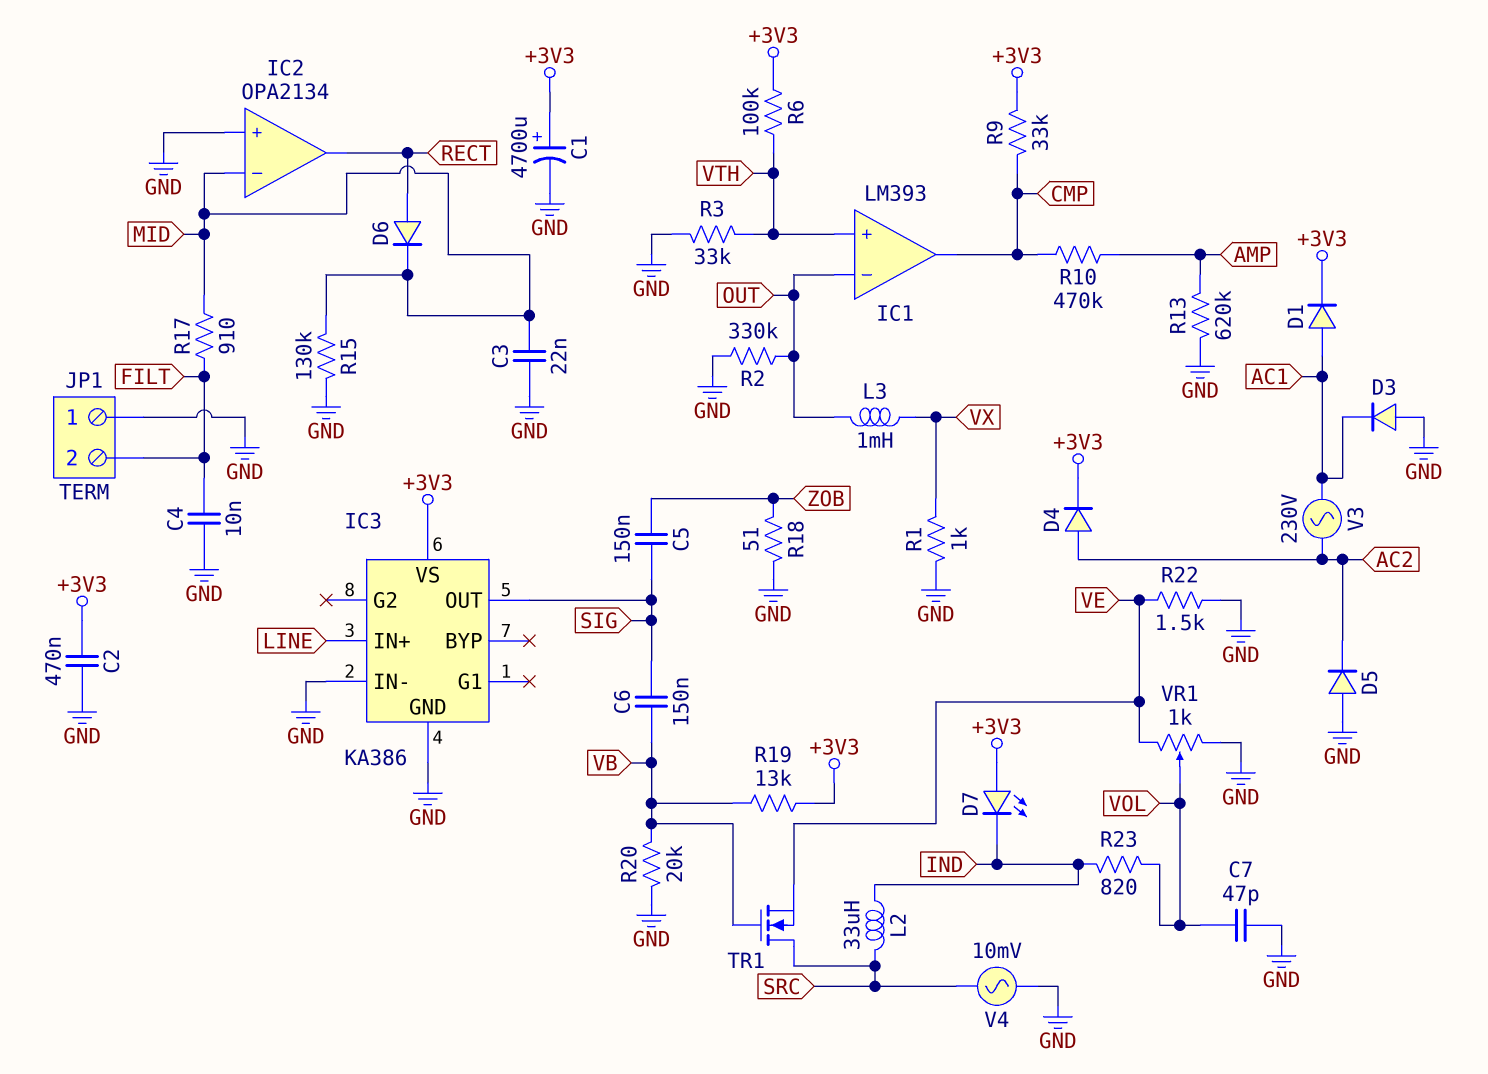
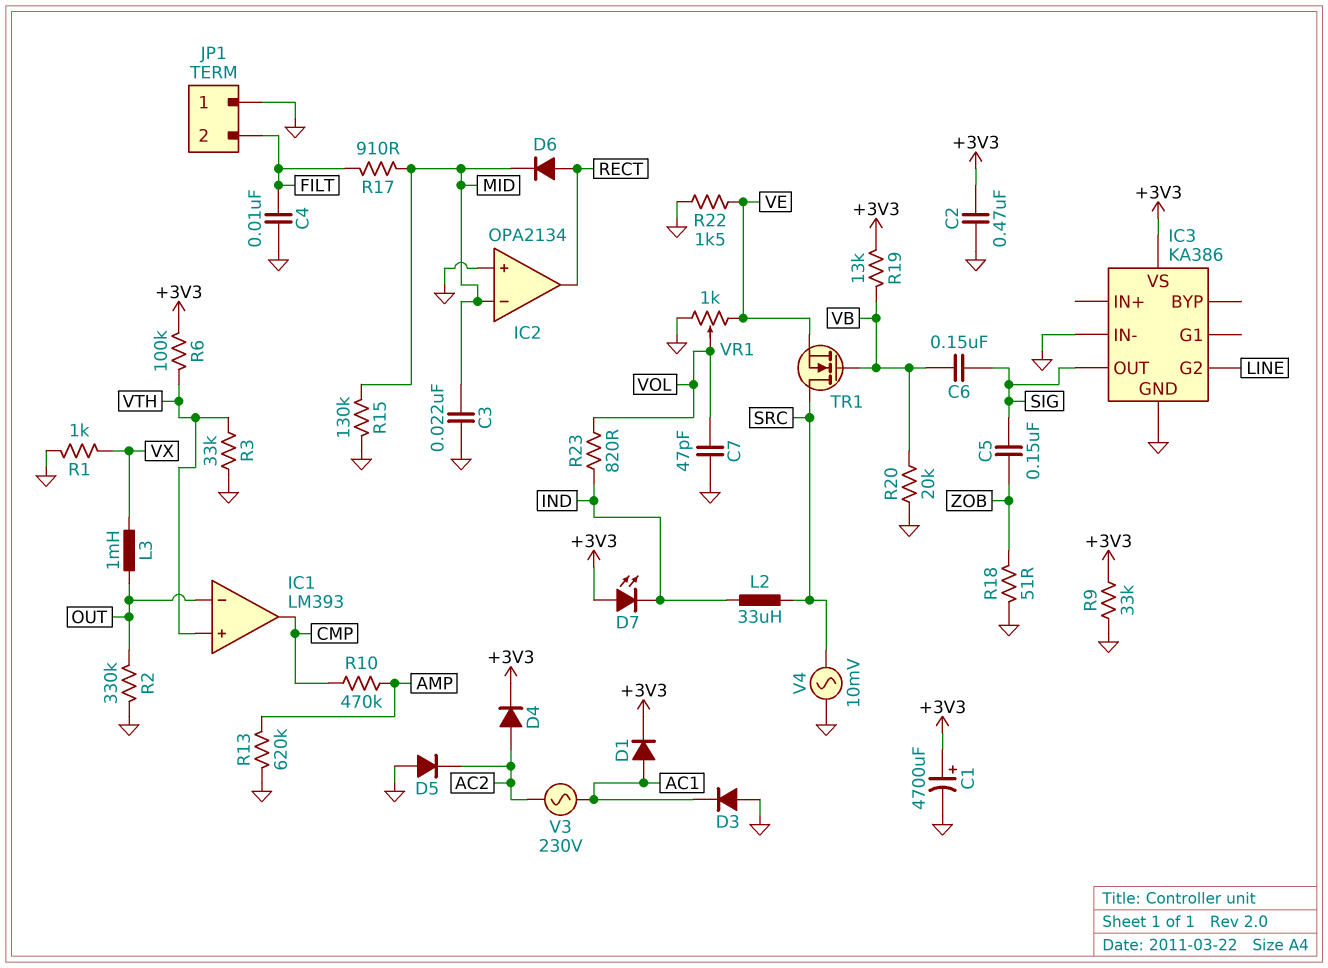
IC3 pin G2: none -> LINE
IC3 pin IN+: LINE -> none
R9: 33k (+3V3, CMP) -> 33k (+3V3, GND)

